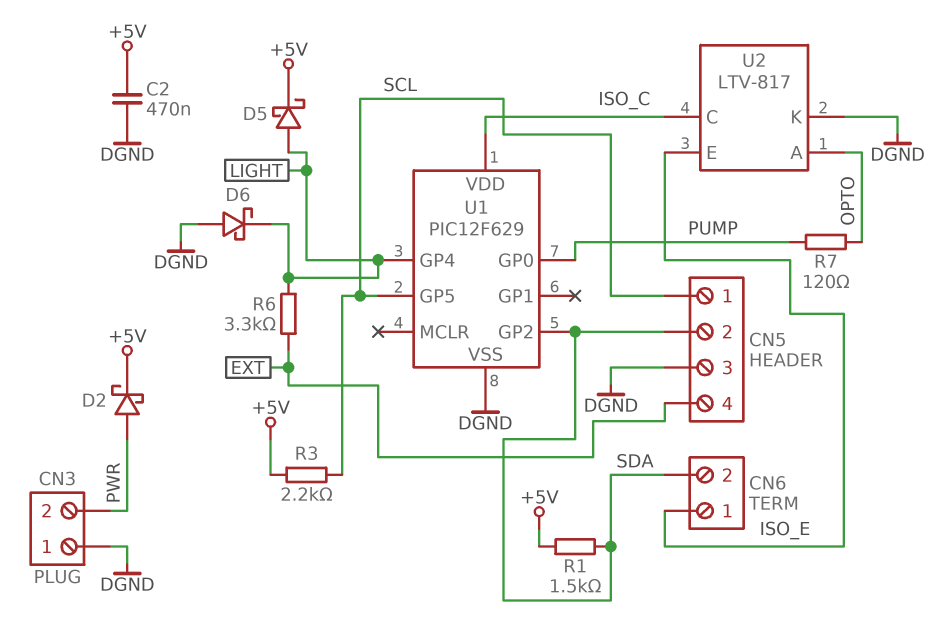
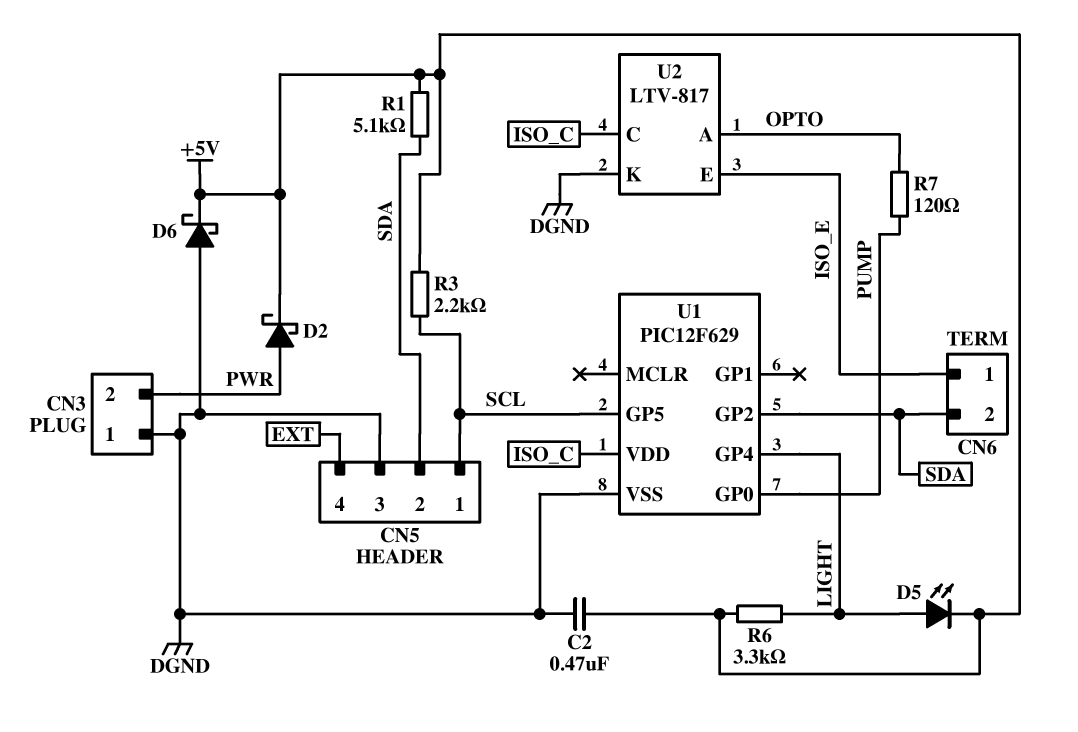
D5: schottky (A LIGHT, K +5V) -> LED (A LIGHT, K +5V)
D6: schottky (A DGND, K LIGHT) -> schottky (A DGND, K +5V)
R1: 1.5k (+5V, SDA) -> 5.1k (+5V, SDA)
R6: 3.3k (EXT, LIGHT) -> 3.3k (+5V, LIGHT)

